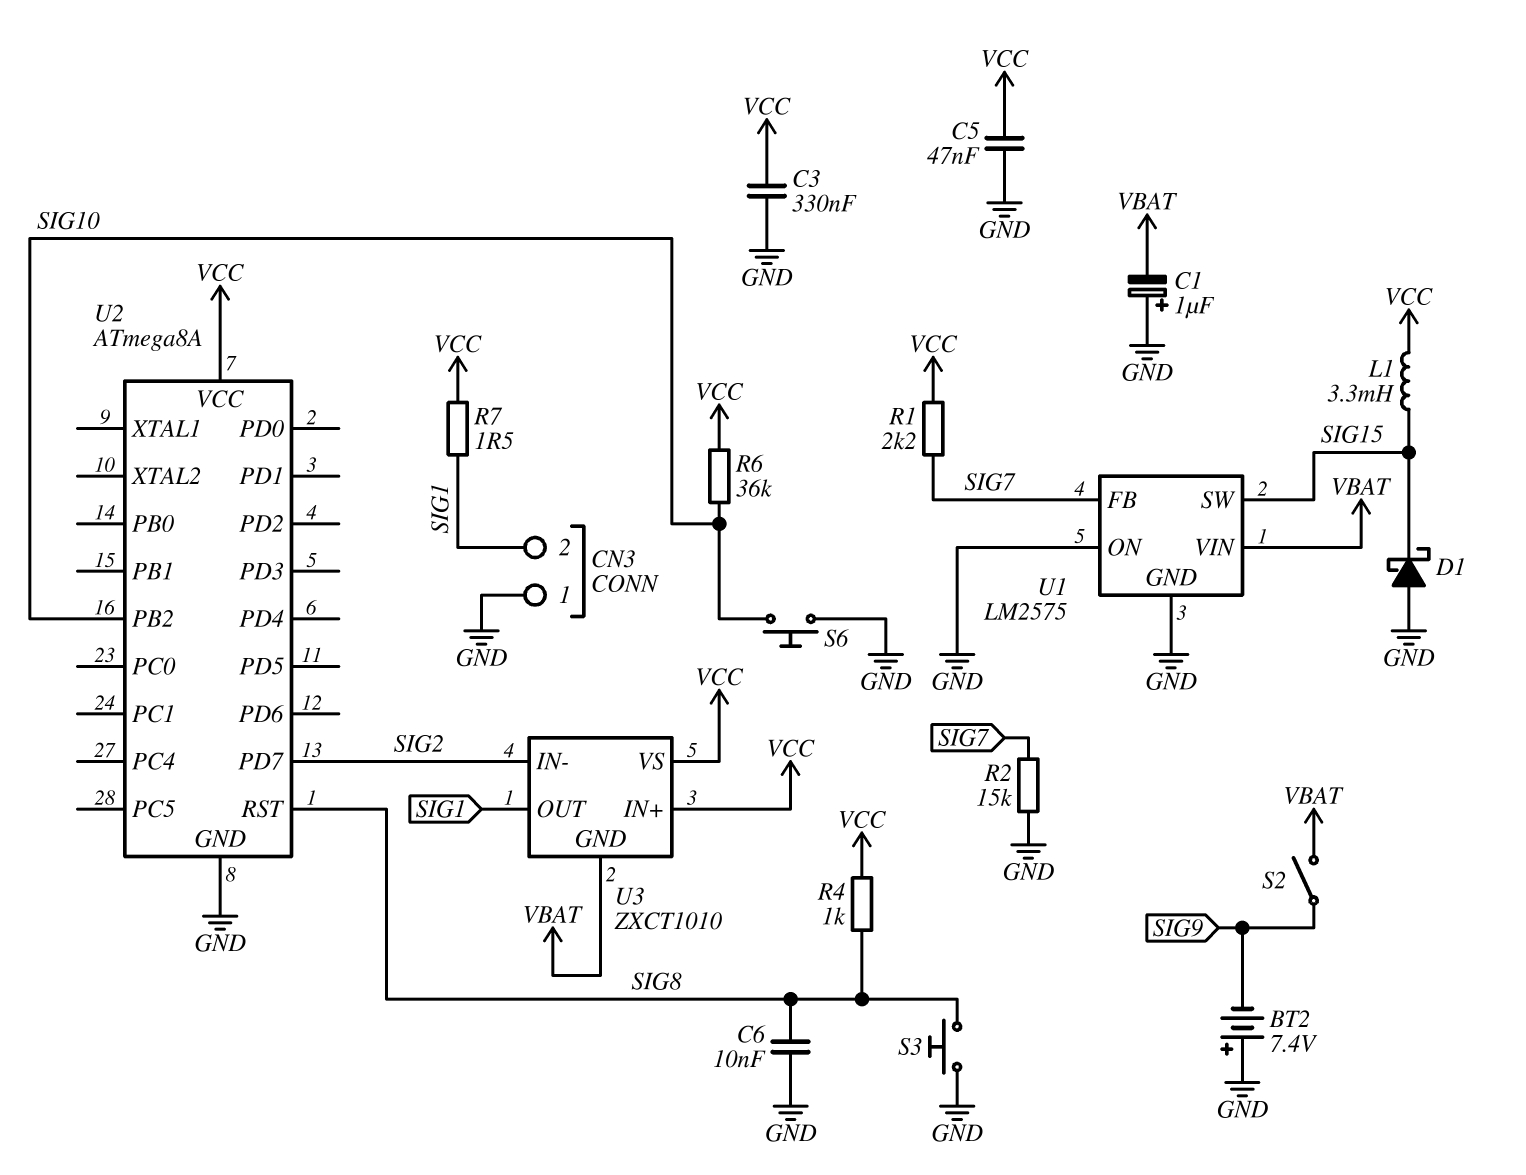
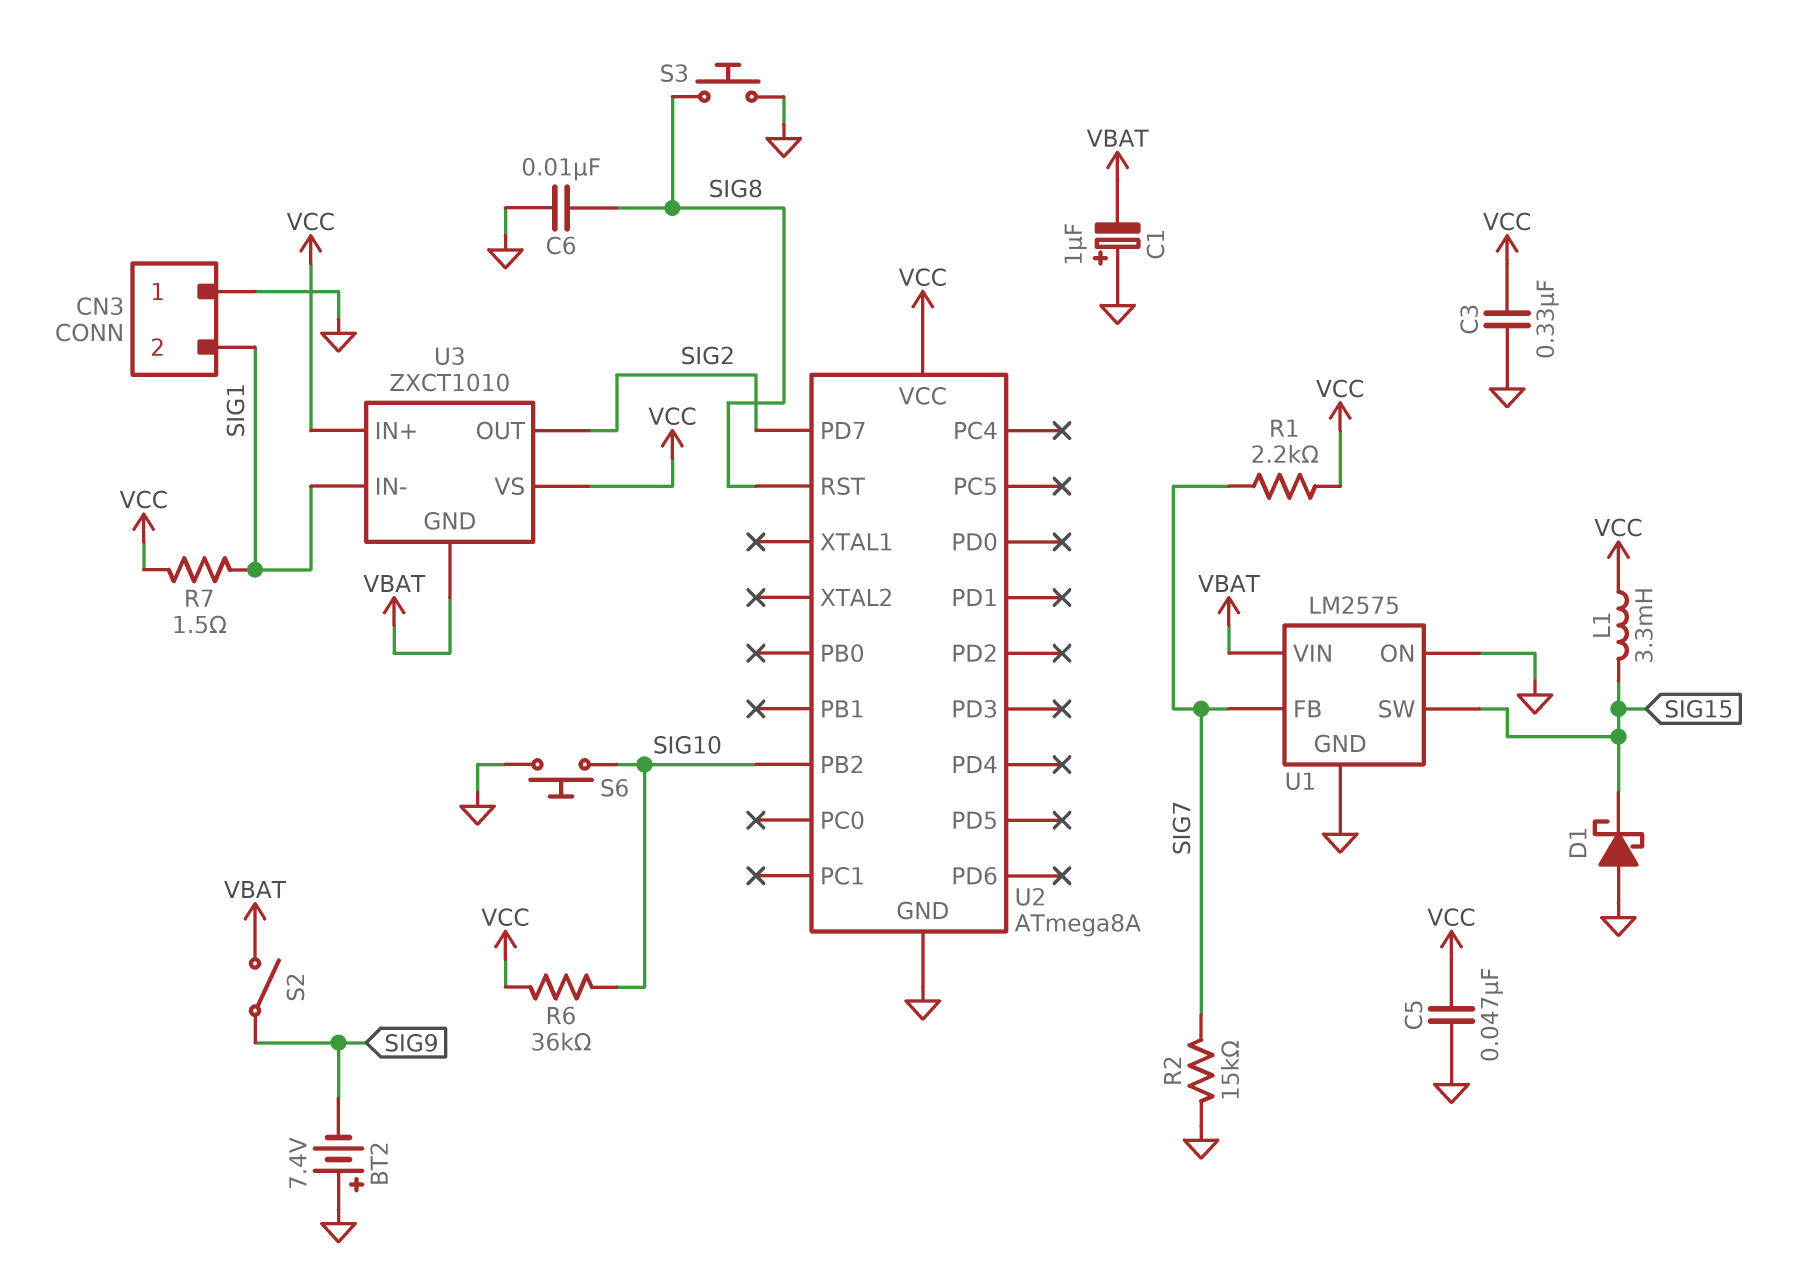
R4: 1k (SIG8, VCC) -> none
U3 pin IN-: SIG2 -> SIG1
U3 pin OUT: SIG1 -> SIG2

